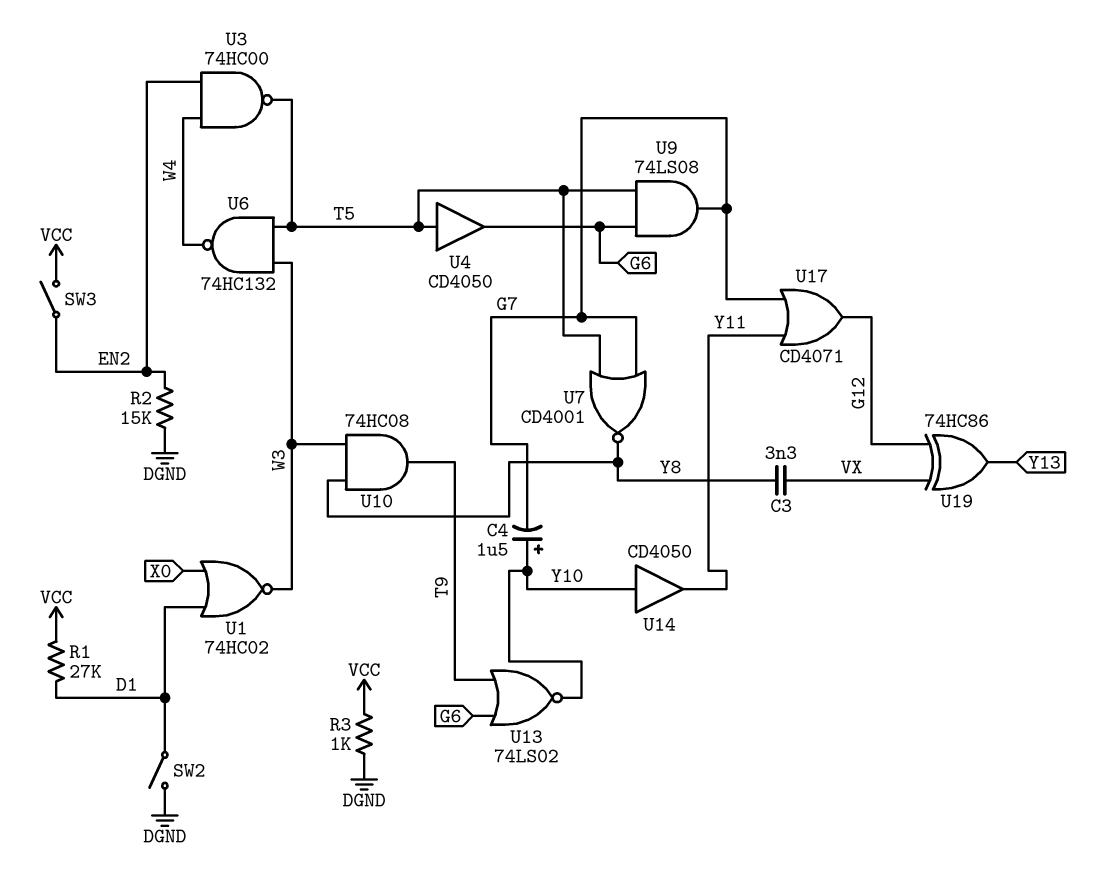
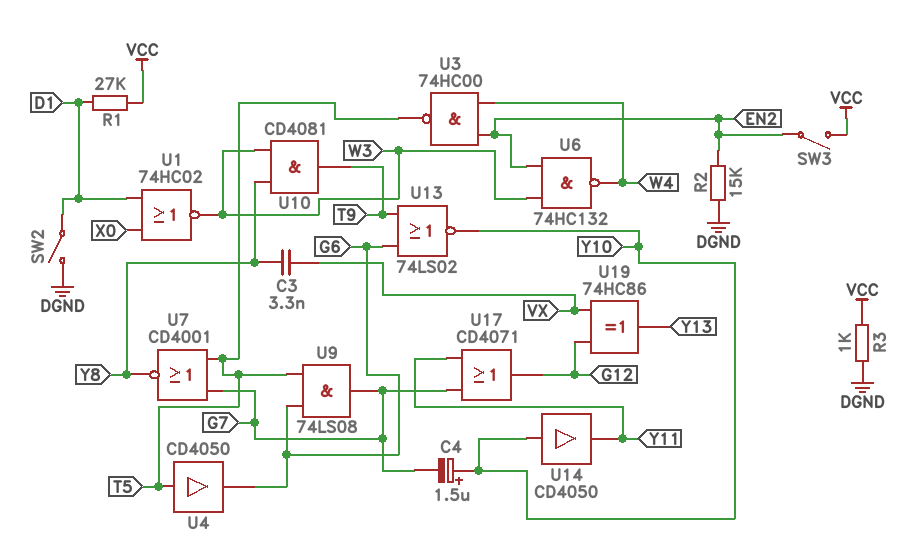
U6: NAND 74HC132 (in T5, in W3, out W4) -> NAND 74HC132 (in EN2, in W3, out W4)
U10: AND 74HC08 (in W3, in Y8, out T9) -> AND CD4081 (in W3, in Y8, out T9)

